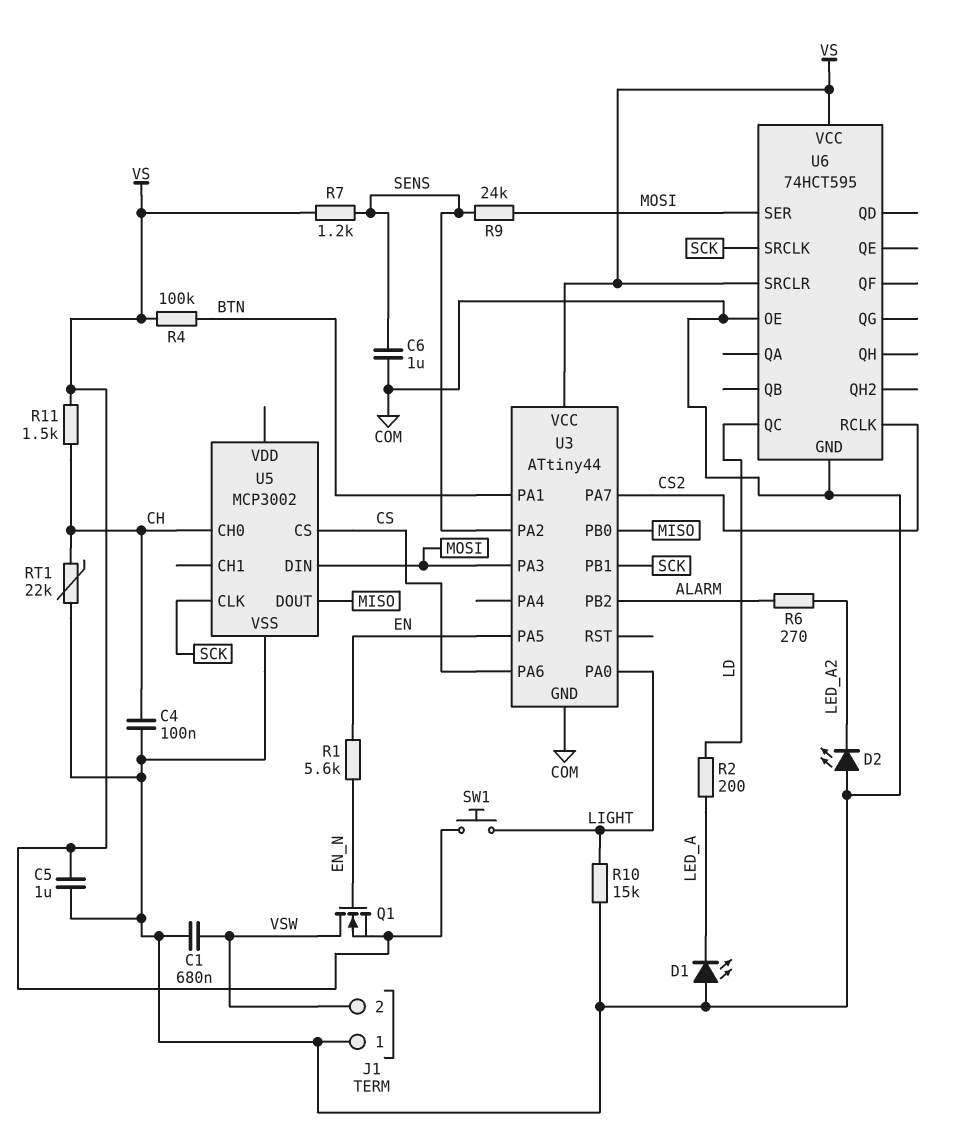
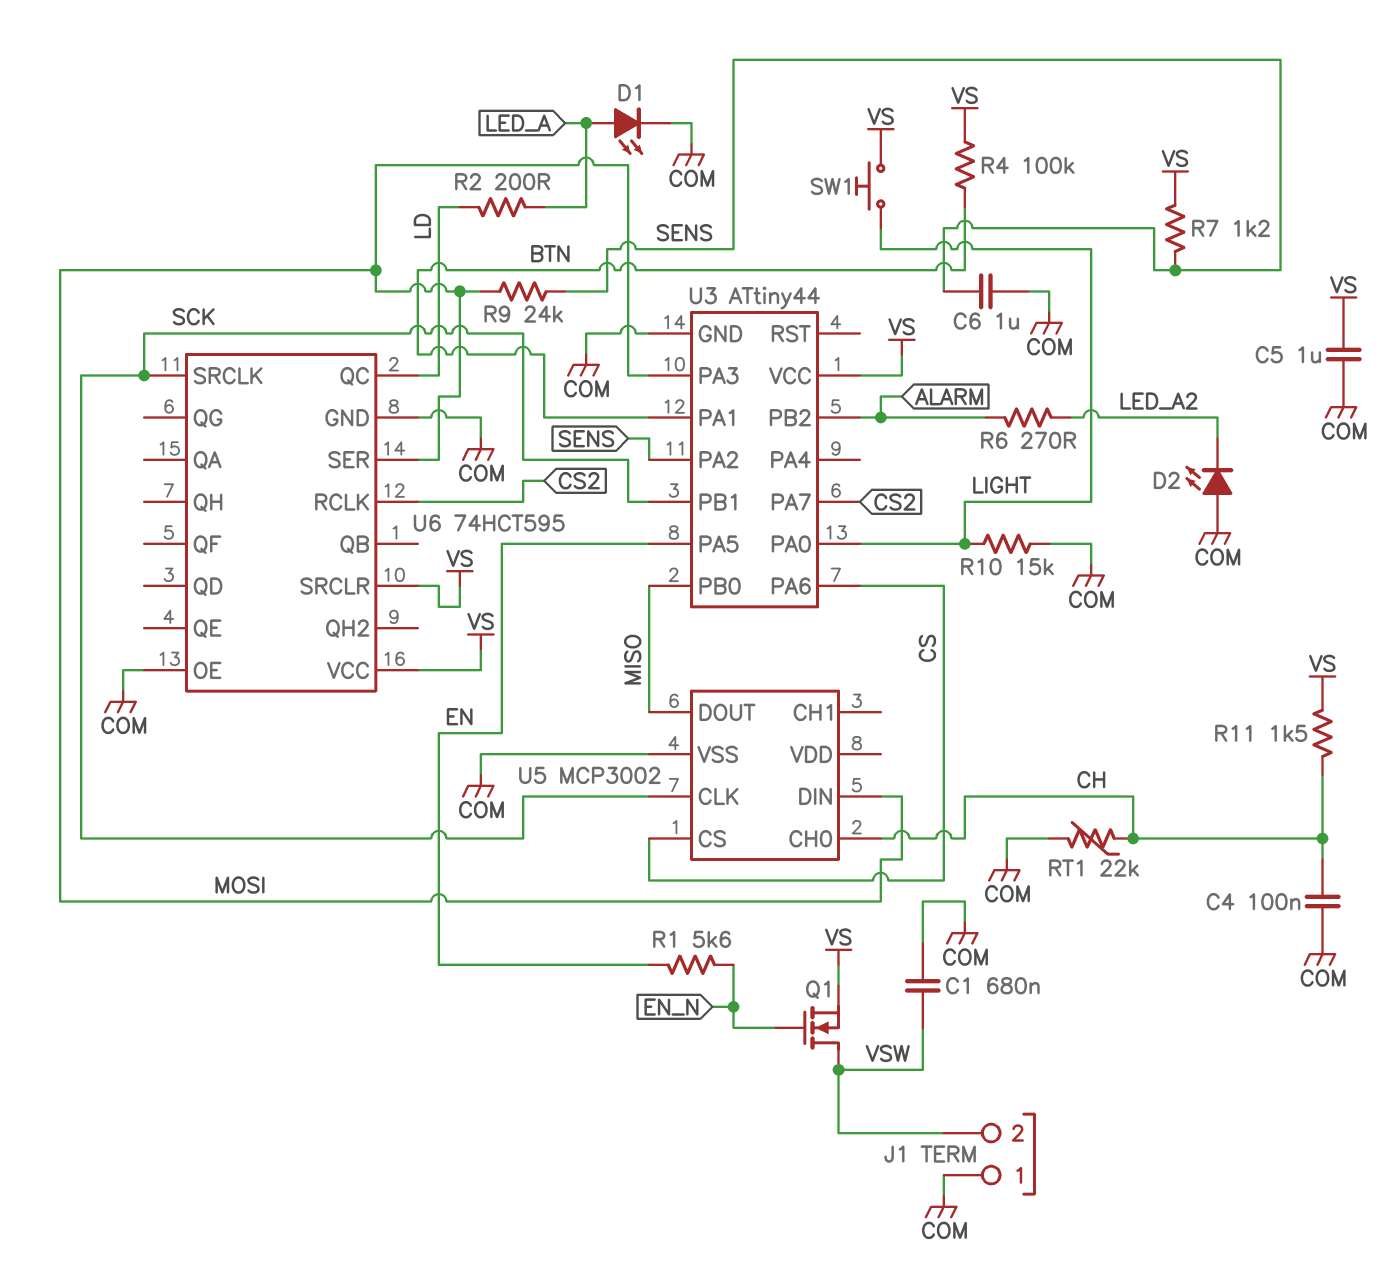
D1: LED (A COM, K LED_A) -> LED (A LED_A, K COM)

